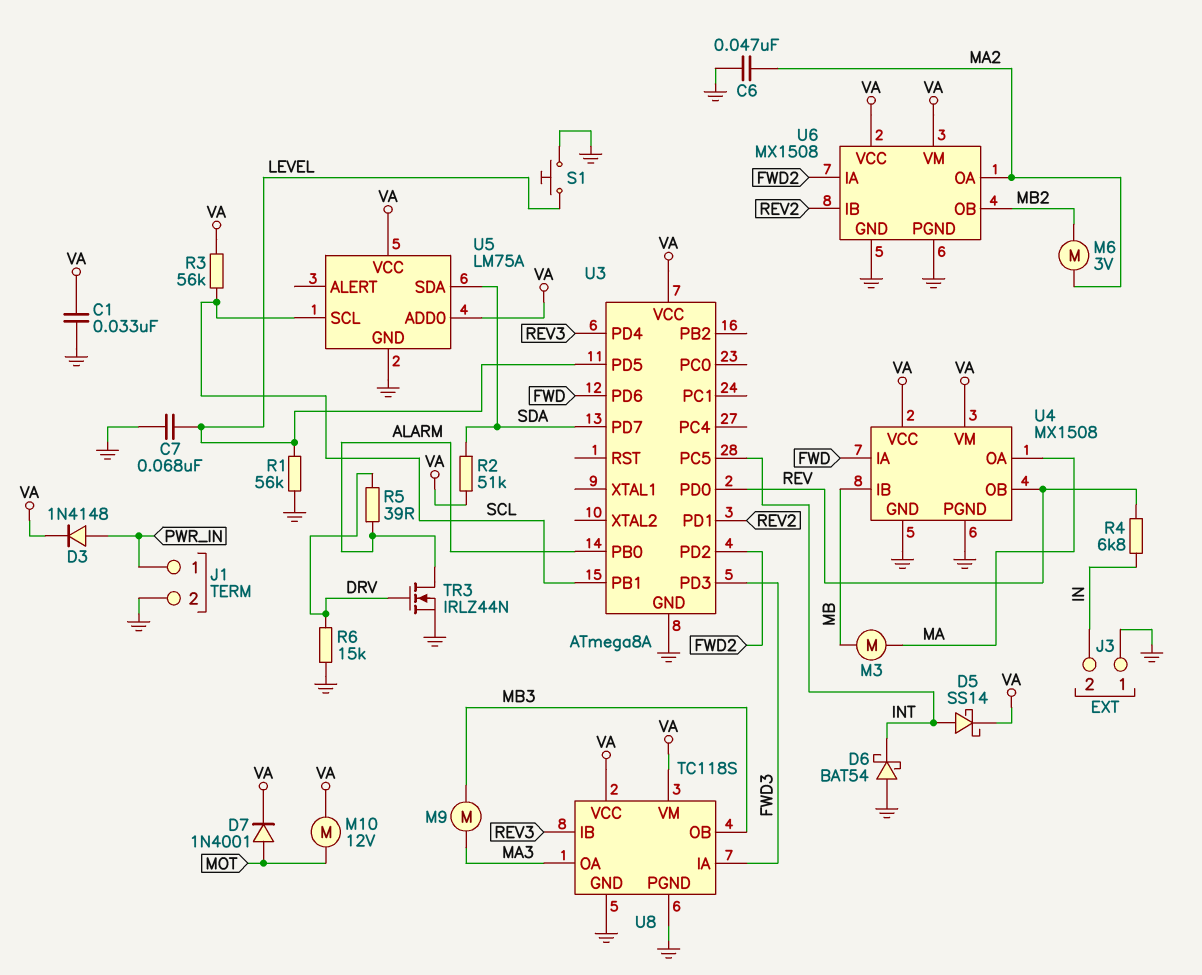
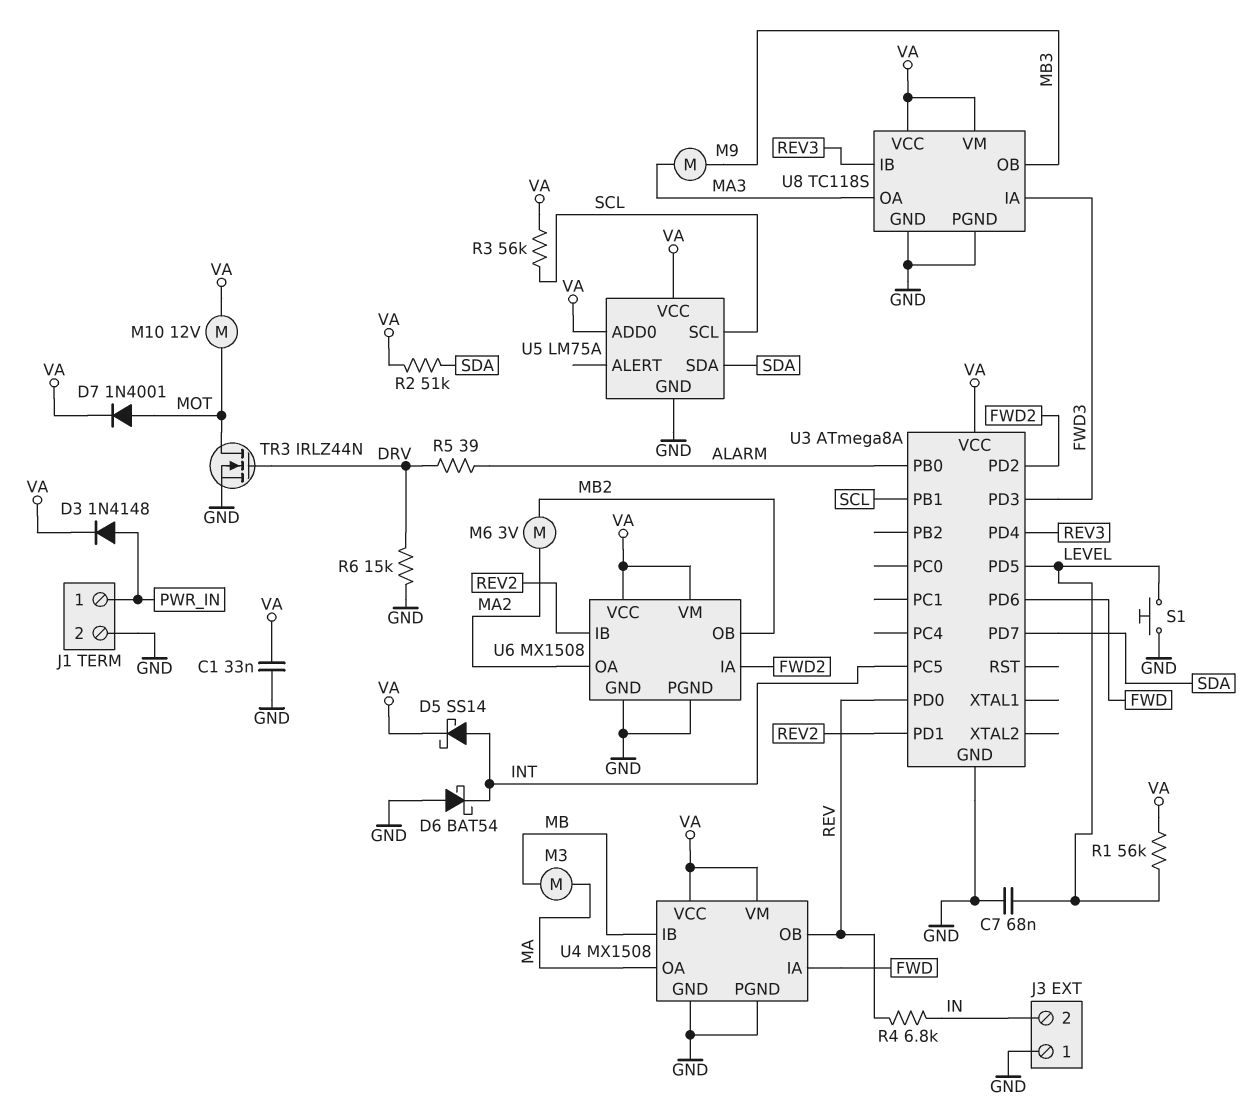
C6: 47nF (GND, MA2) -> none
R1: 56k (GND, LEVEL) -> 56k (LEVEL, VA)
TR3: NMOS IRLZ44N (G DRV, D ALARM, S GND) -> NMOS IRLZ44N (G DRV, D MOT, S GND)

